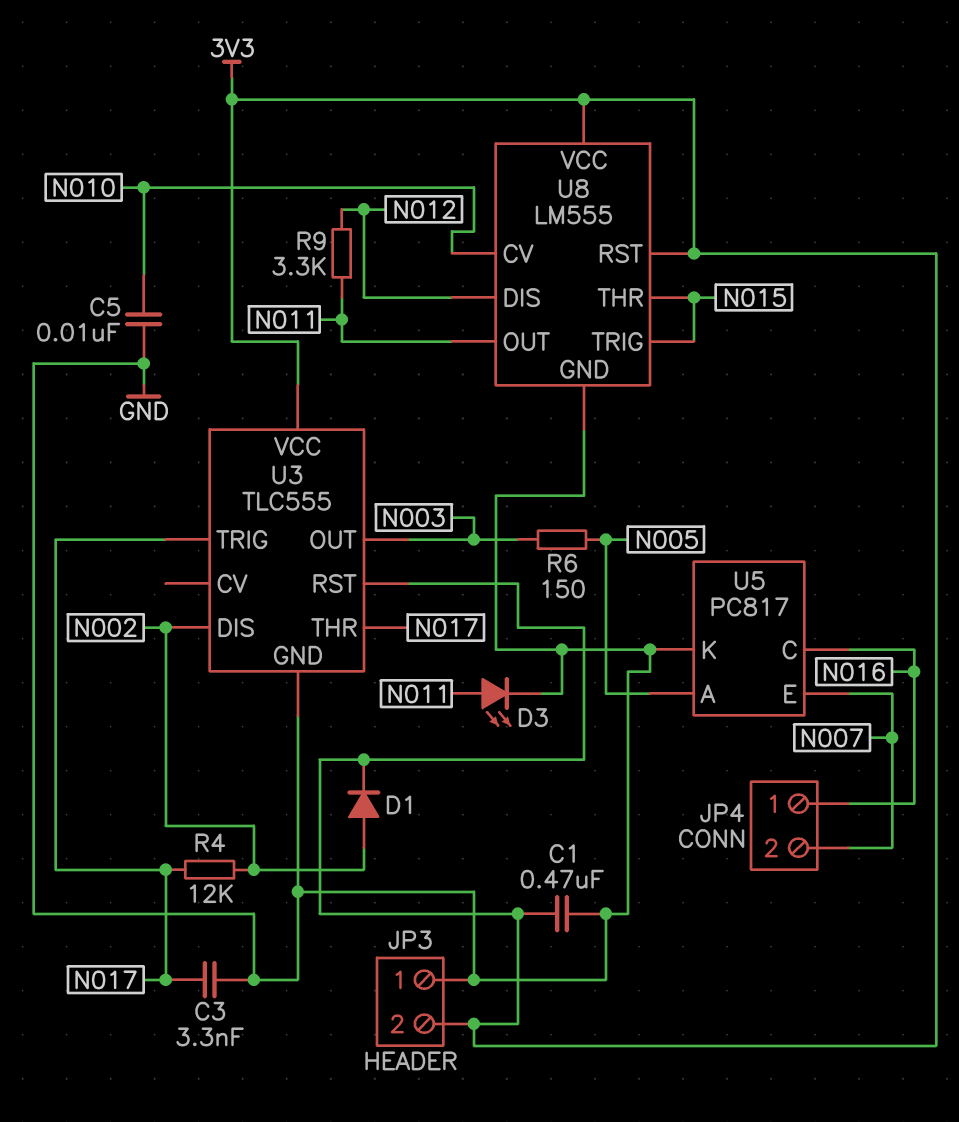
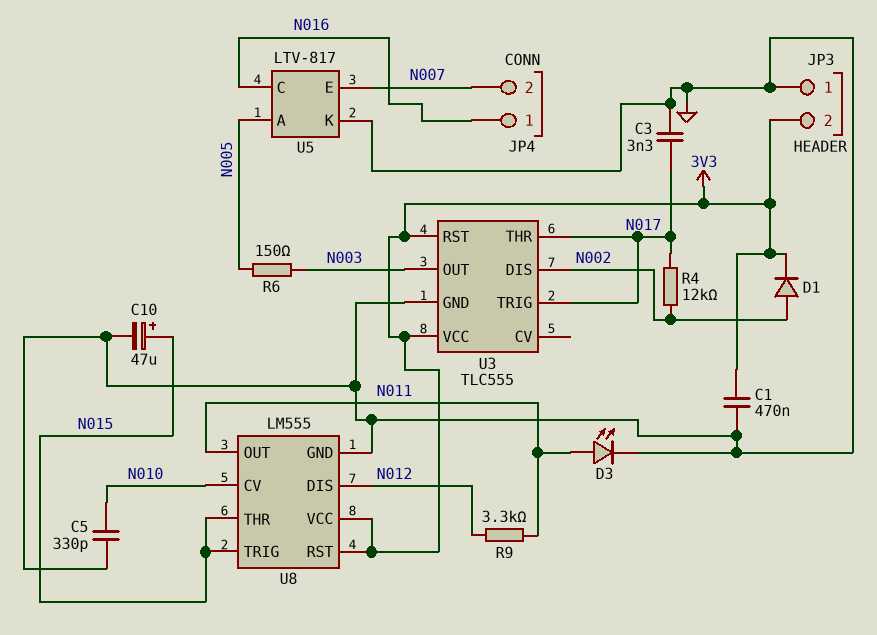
C5: 10nF (GND, N010) -> 330pF (GND, N010)
C10: none -> 47uF (plus N015, minus GND)
U5: PC817 -> LTV-817

